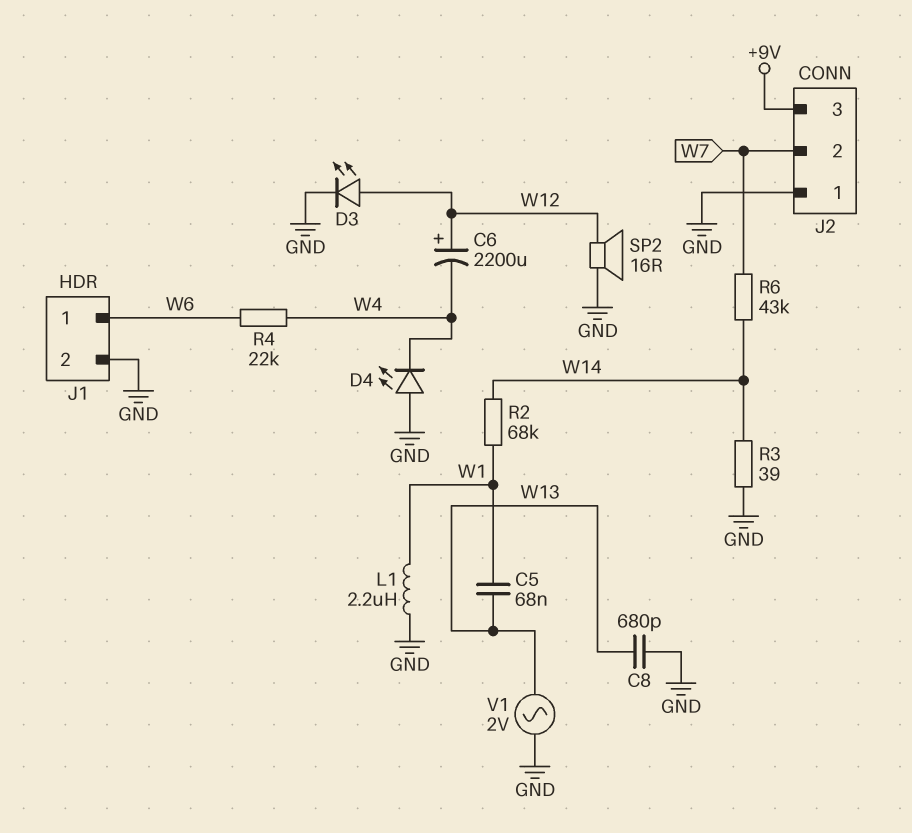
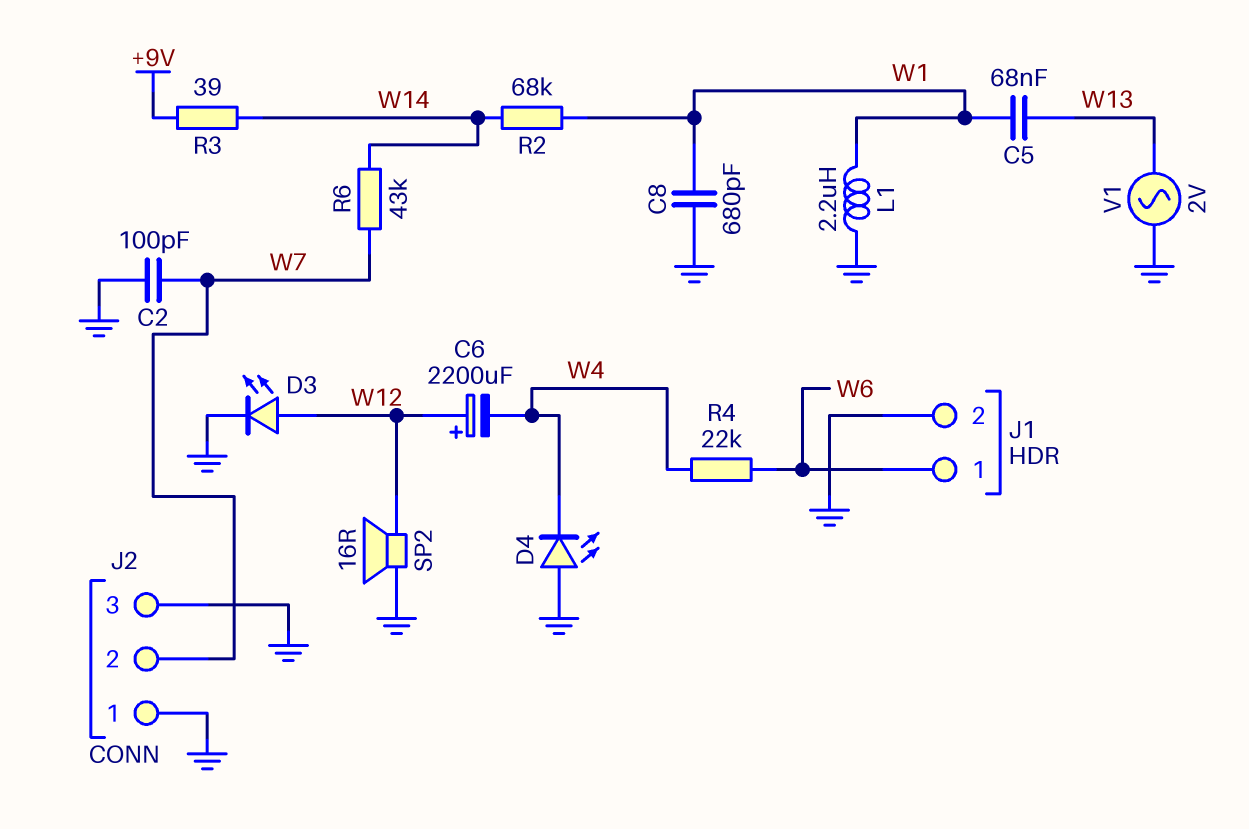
C2: none -> 100pF (GND, W7)
C8: 680pF (GND, W13) -> 680pF (GND, W1)
J2 pin 3: +9V -> GND
R3: 39 (GND, W14) -> 39 (+9V, W14)

